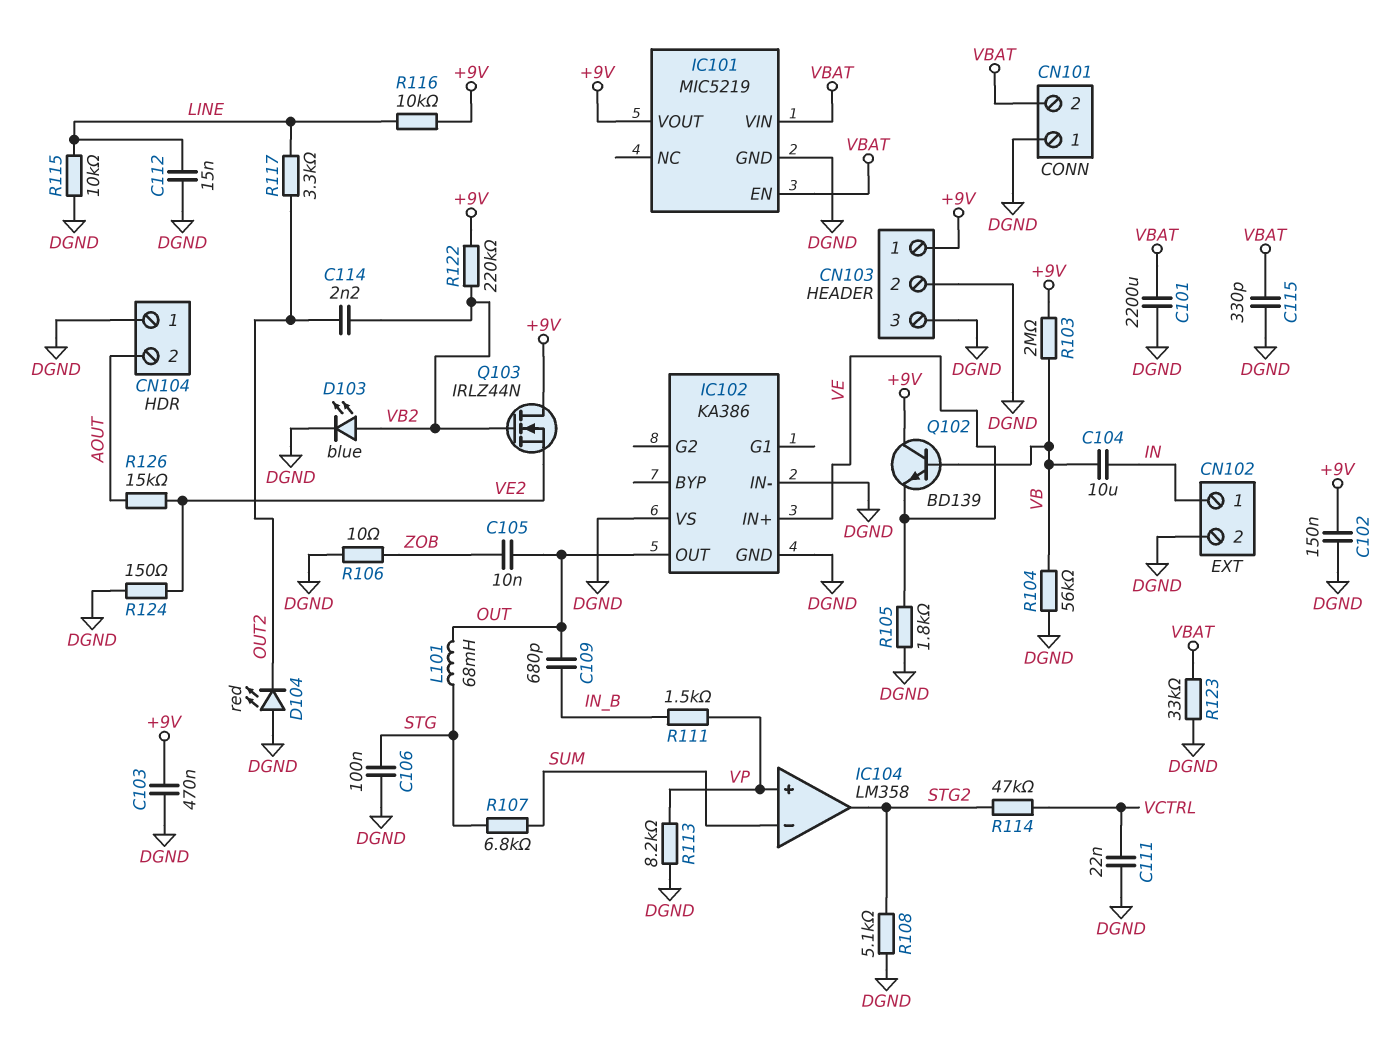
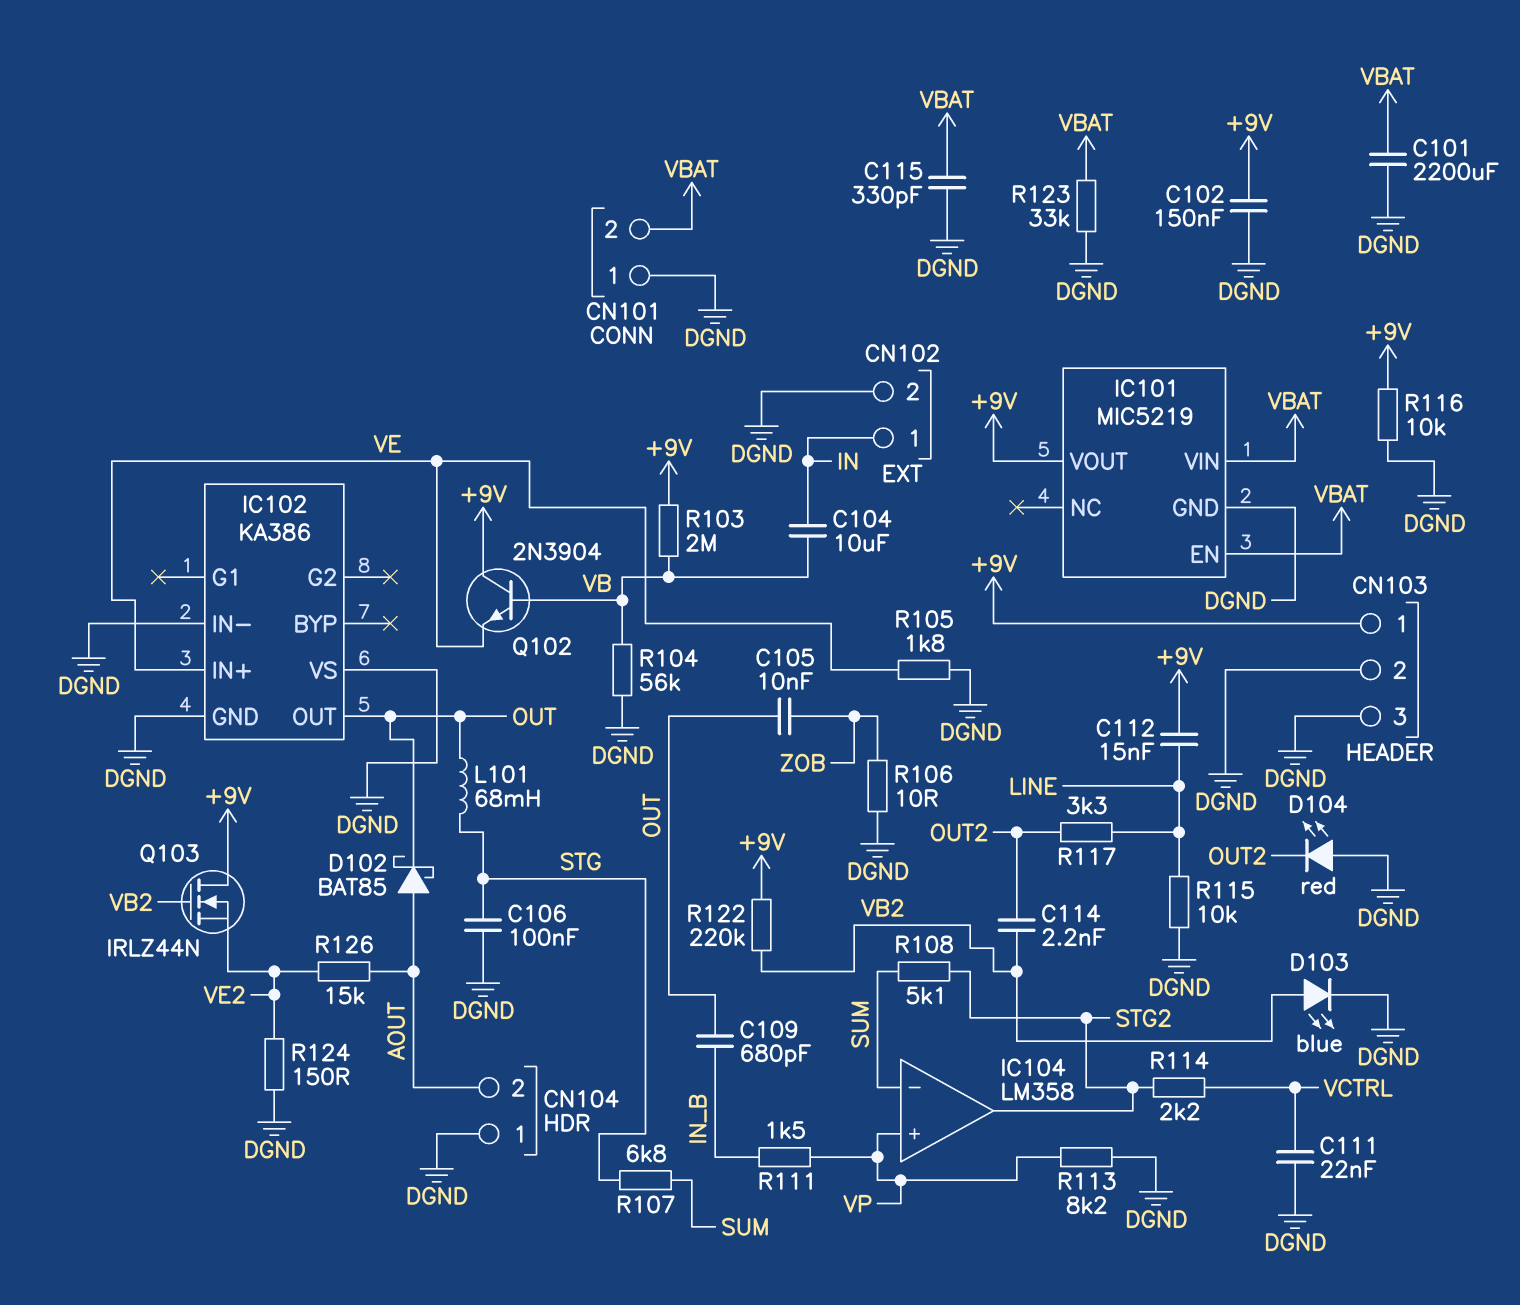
C103: 470nF (+9V, DGND) -> none
C112: 15nF (DGND, LINE) -> 15nF (+9V, LINE)
D102: none -> schottky BAT85 (A AOUT, K OUT)
Q102: NPN BD139 (B VB, C +9V, E VE) -> NPN 2N3904 (B VB, C +9V, E VE)
R108: 5.1k (DGND, STG2) -> 5.1k (STG2, SUM)
R114: 47k (STG2, VCTRL) -> 2.2k (STG2, VCTRL)
R116: 10k (+9V, LINE) -> 10k (+9V, DGND)

